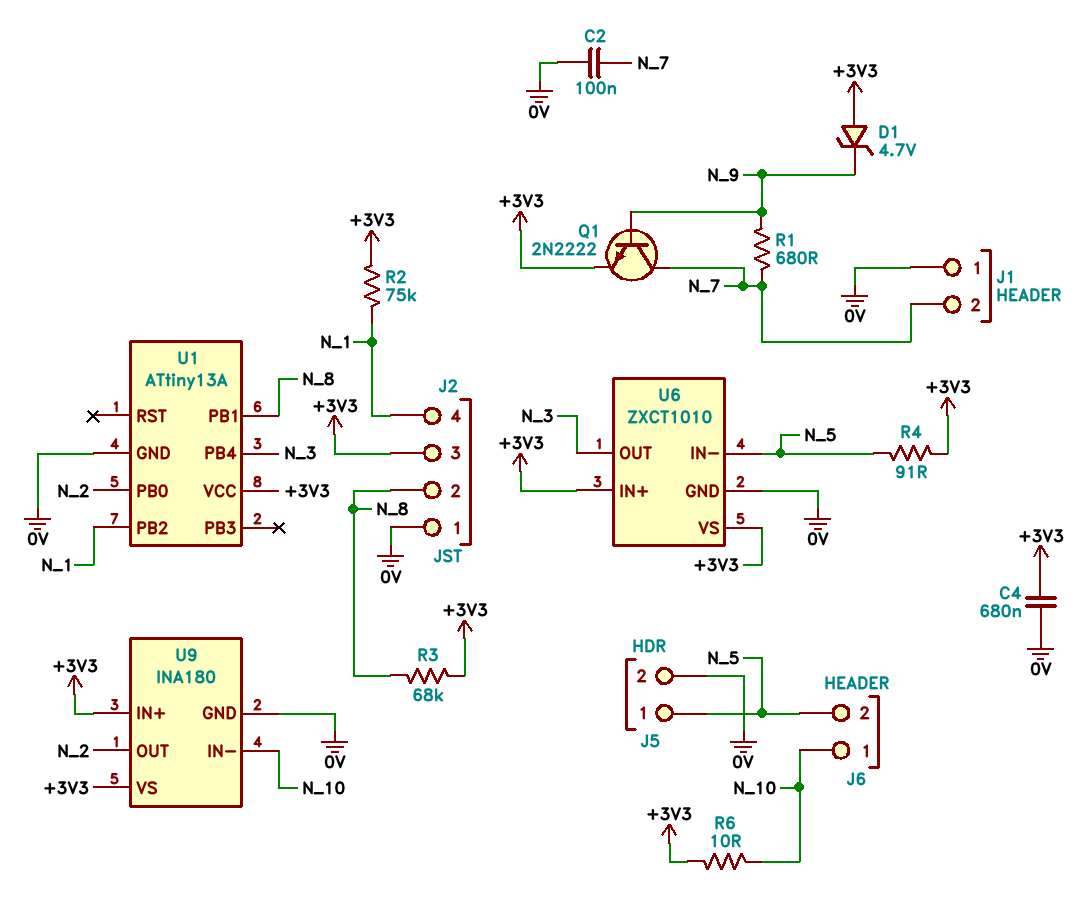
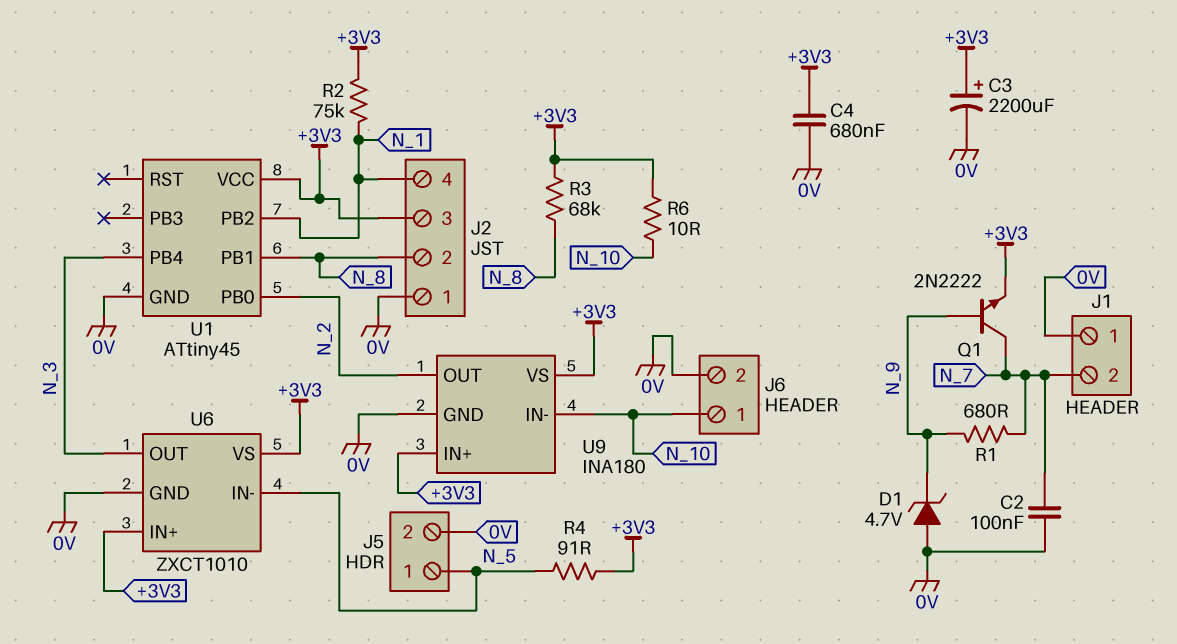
C3: none -> 2200uF (plus +3V3, minus 0V)
D1: zener 4.7V (A +3V3, K N_9) -> zener 4.7V (A 0V, K N_9)
J6 pin 2: N_5 -> 0V
U1: ATtiny13A -> ATtiny45

